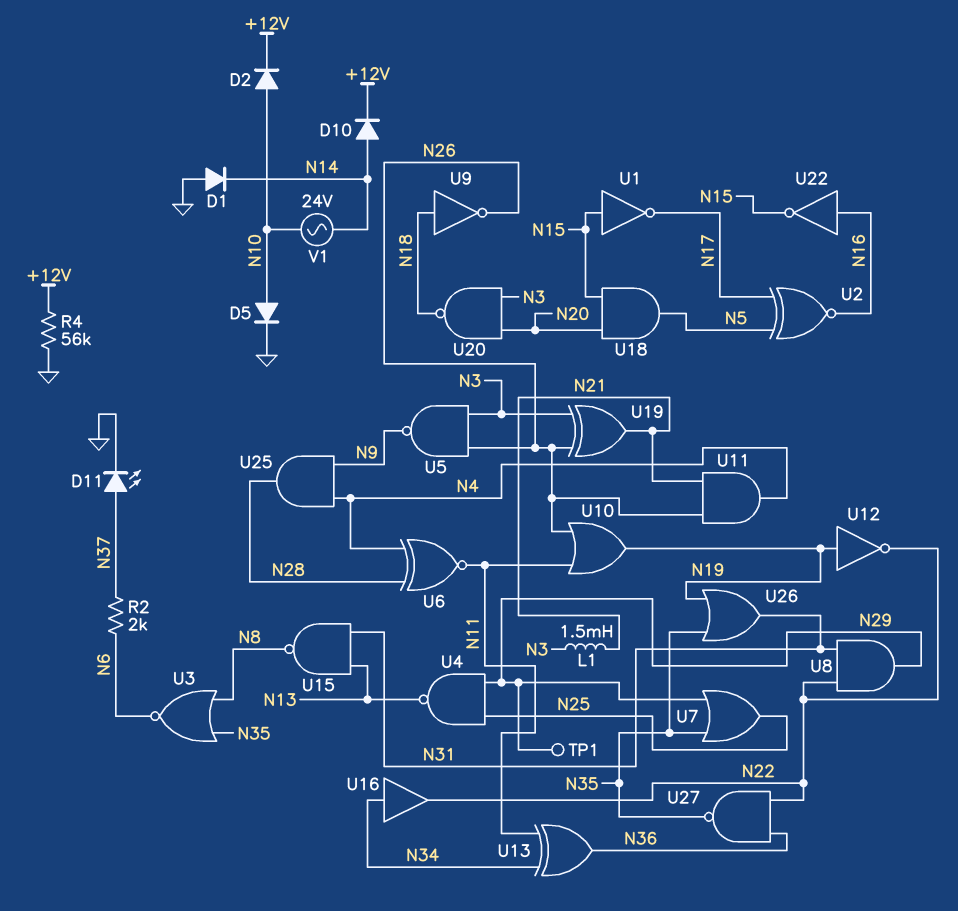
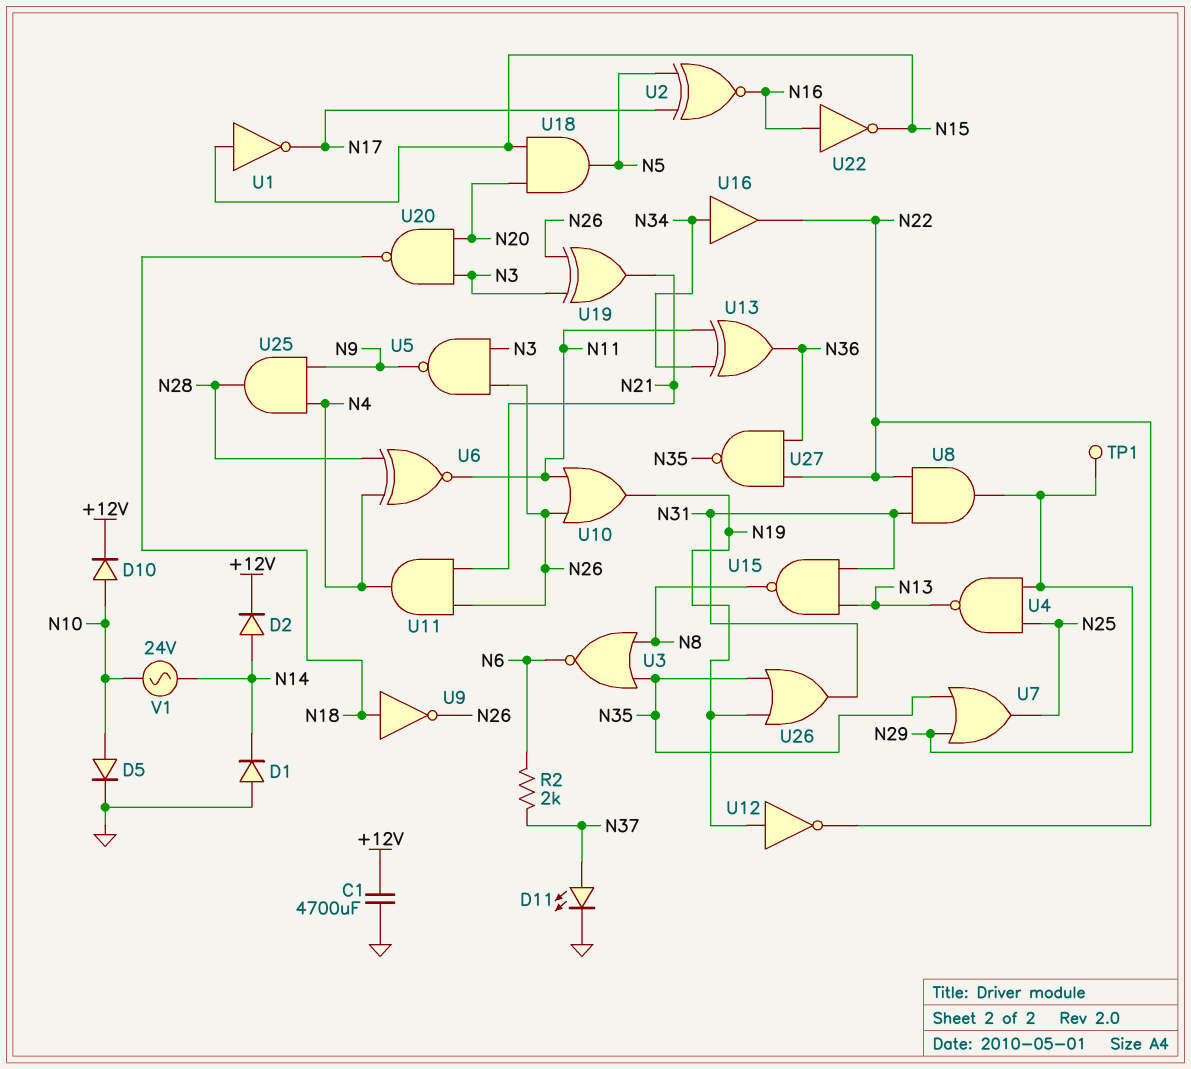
C1: none -> 4700uF (+12V, GND)
D2: diode (A N10, K +12V) -> diode (A N14, K +12V)
D10: diode (A N14, K +12V) -> diode (A N10, K +12V)
L1: 1.5mH (N3, N21) -> none
R4: 56k (+12V, GND) -> none

